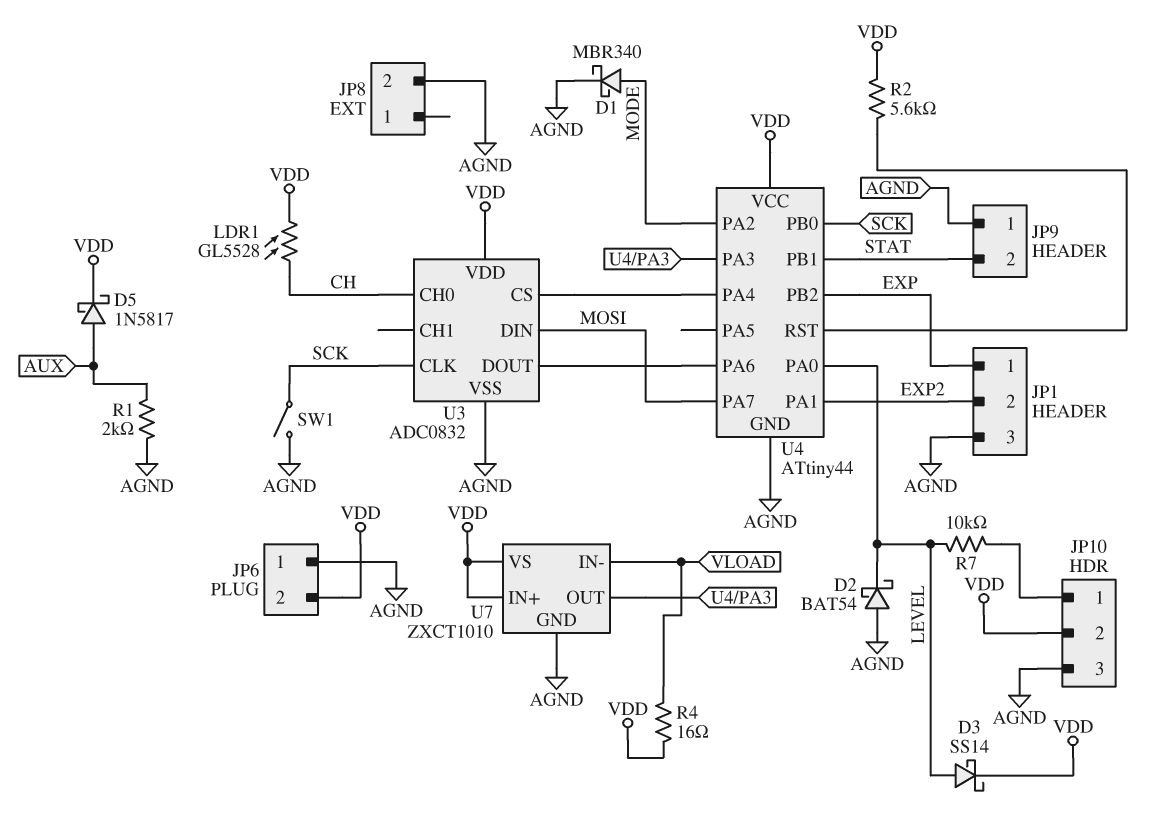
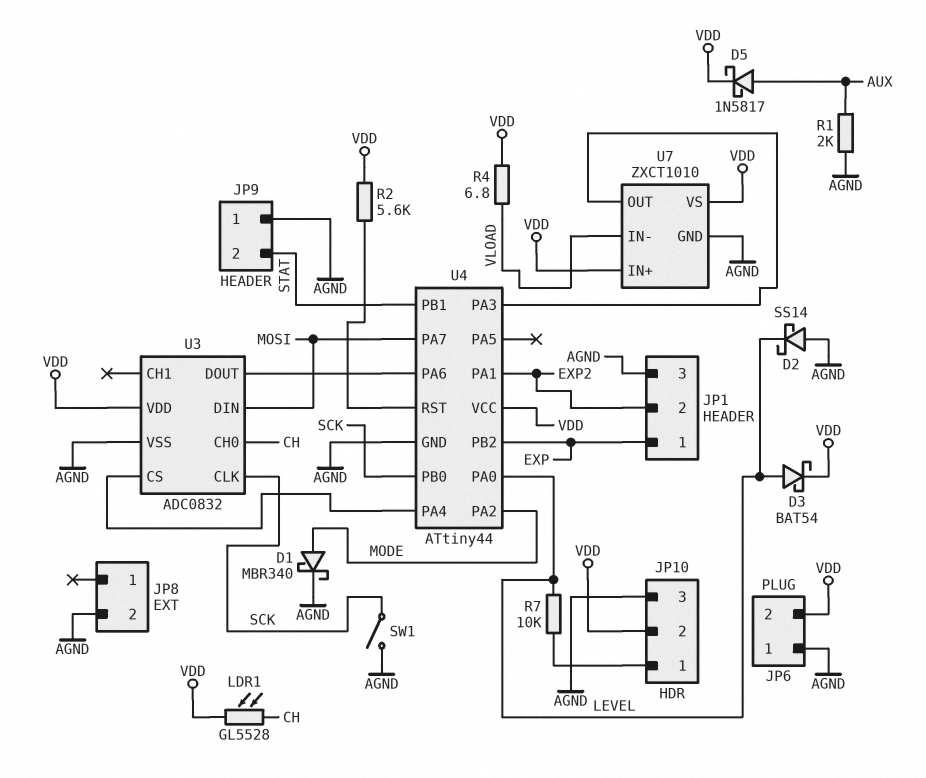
D2: schottky BAT54 (A AGND, K LEVEL) -> schottky SS14 (A AGND, K LEVEL)
D3: schottky SS14 (A LEVEL, K VDD) -> schottky BAT54 (A LEVEL, K VDD)
R4: 16 (VDD, VLOAD) -> 6.8 (VDD, VLOAD)

